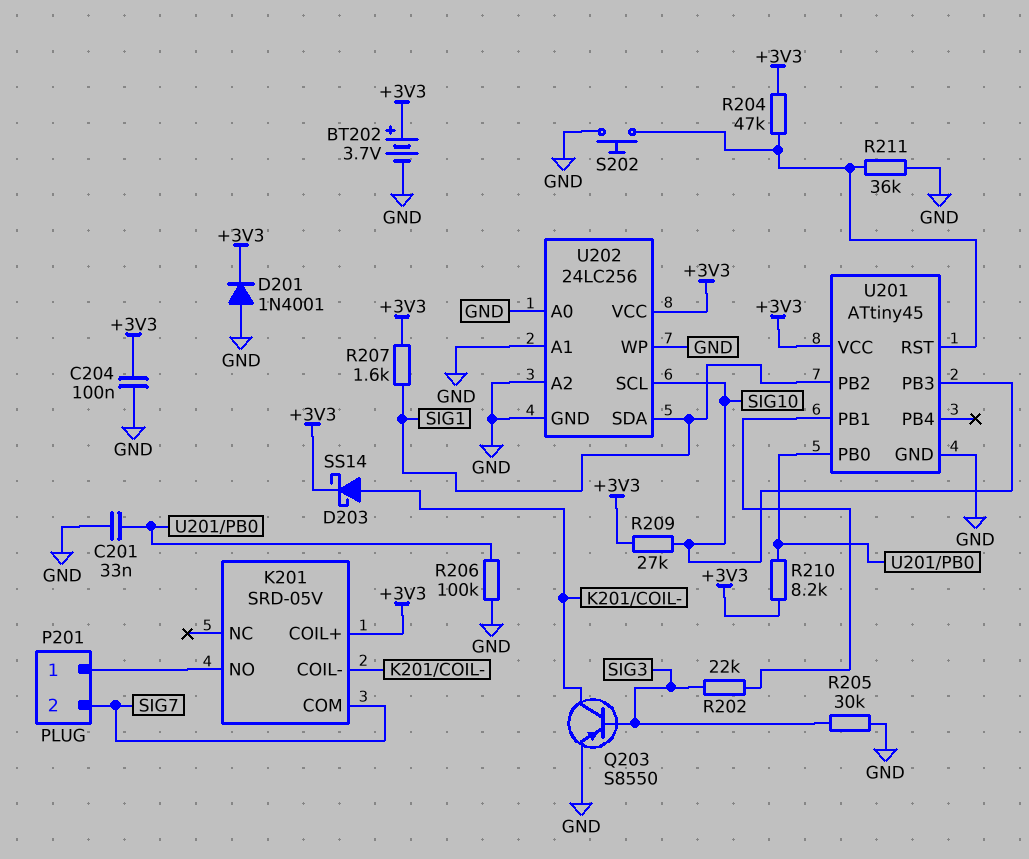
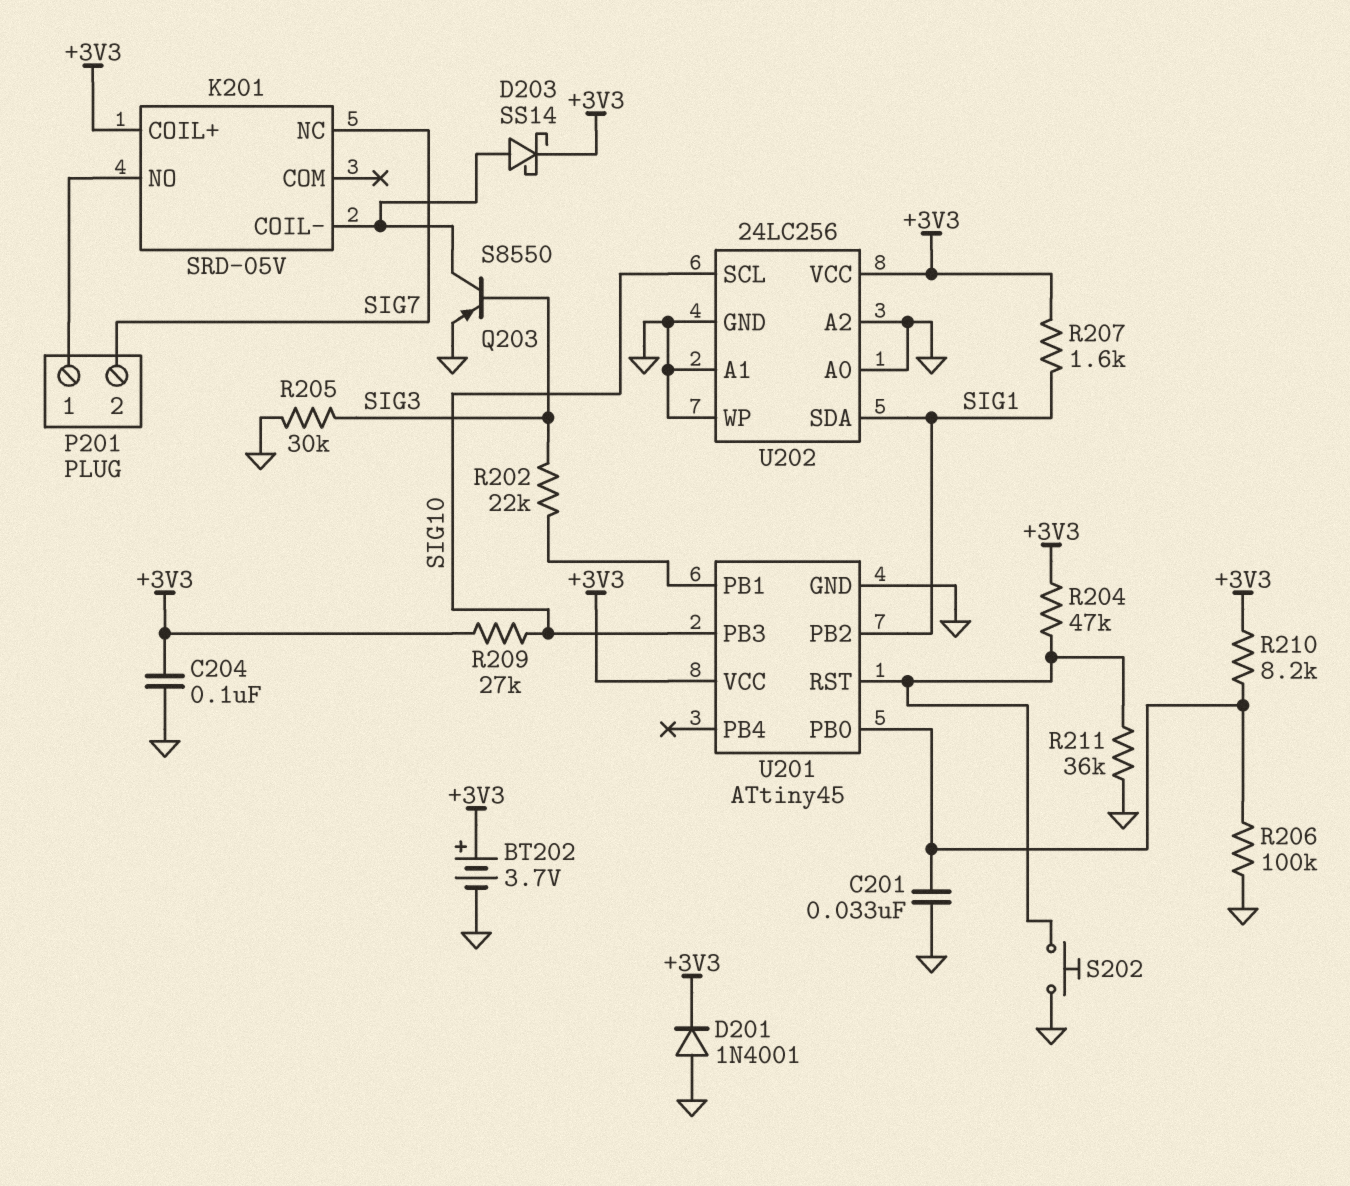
K201 pin COM: SIG7 -> none
K201 pin NC: none -> SIG7

